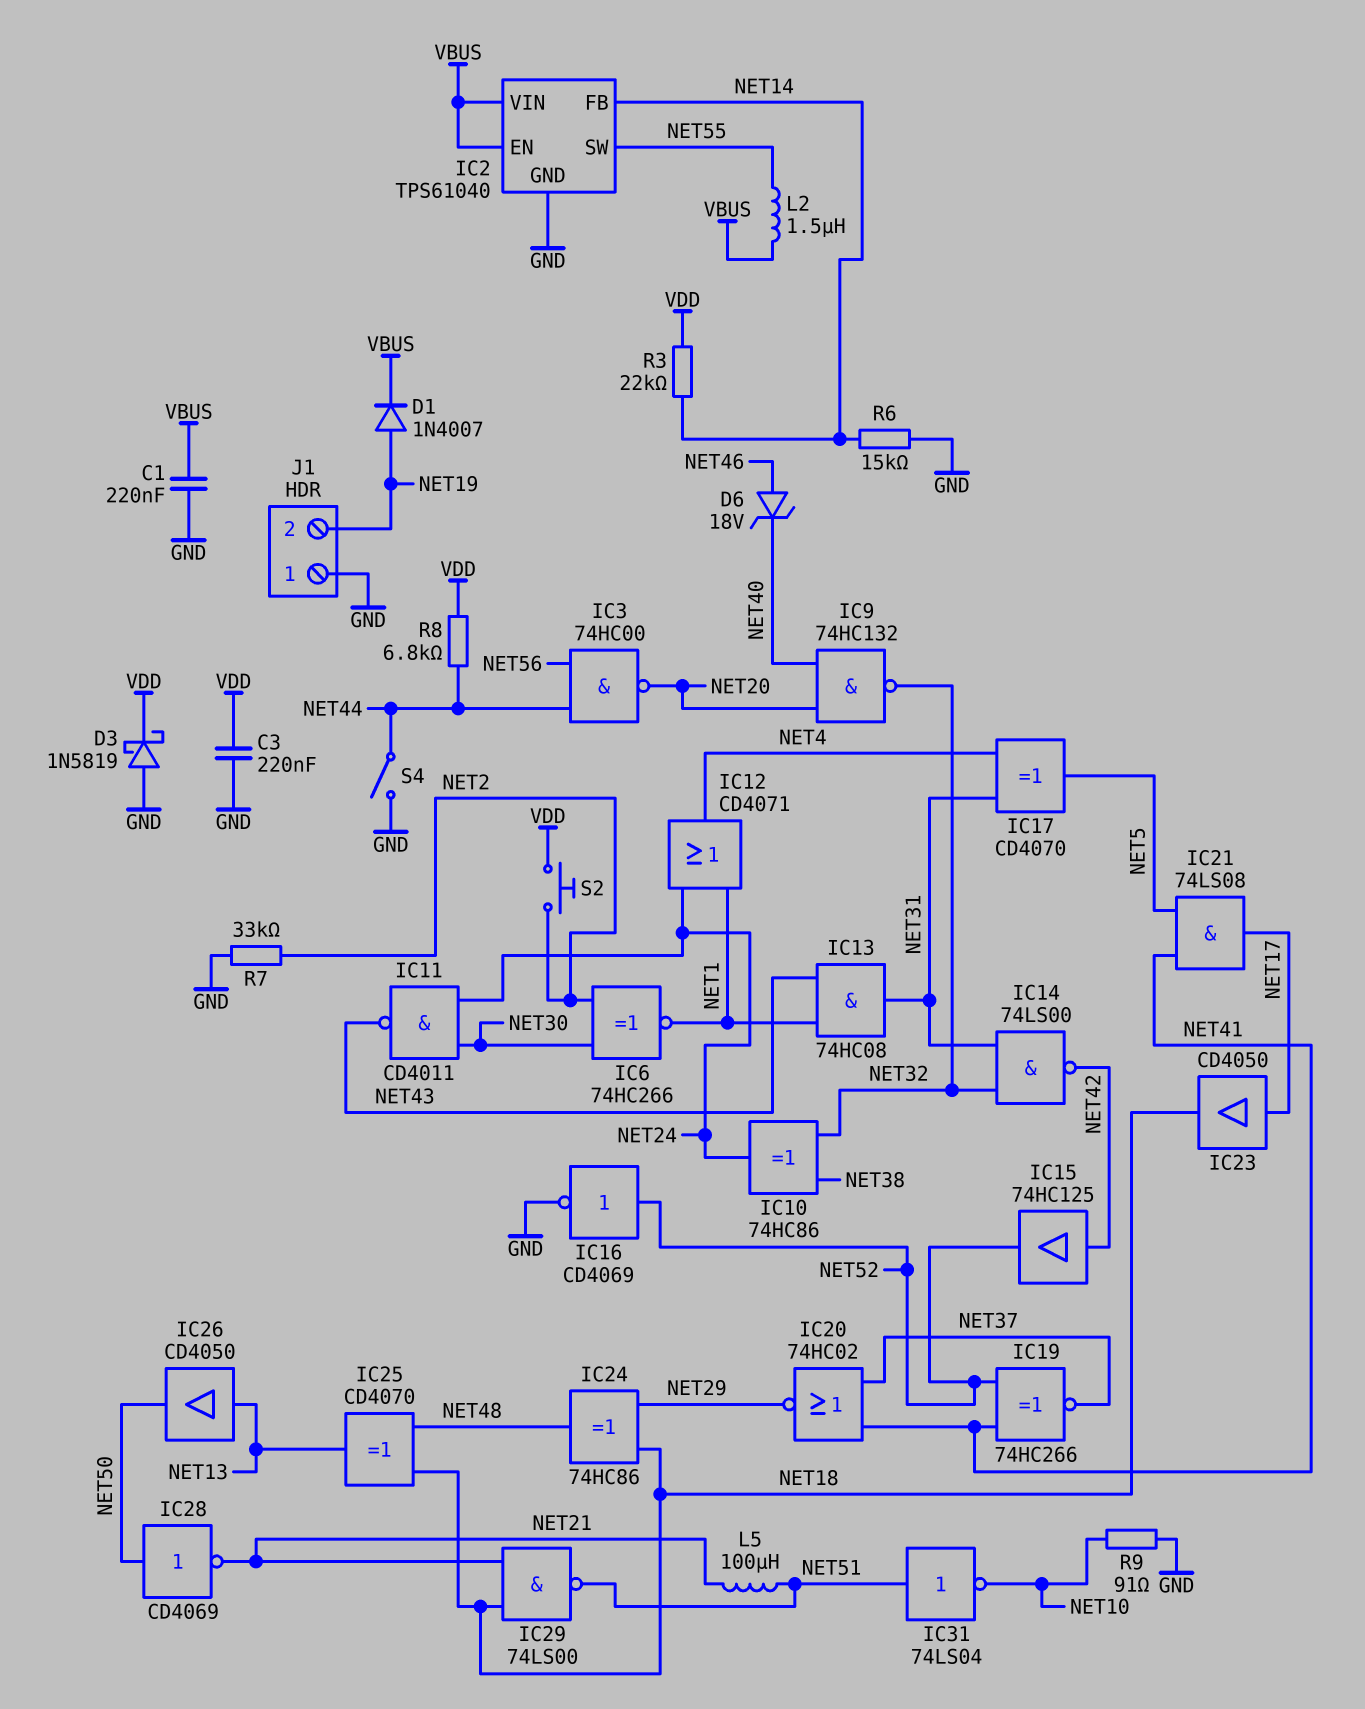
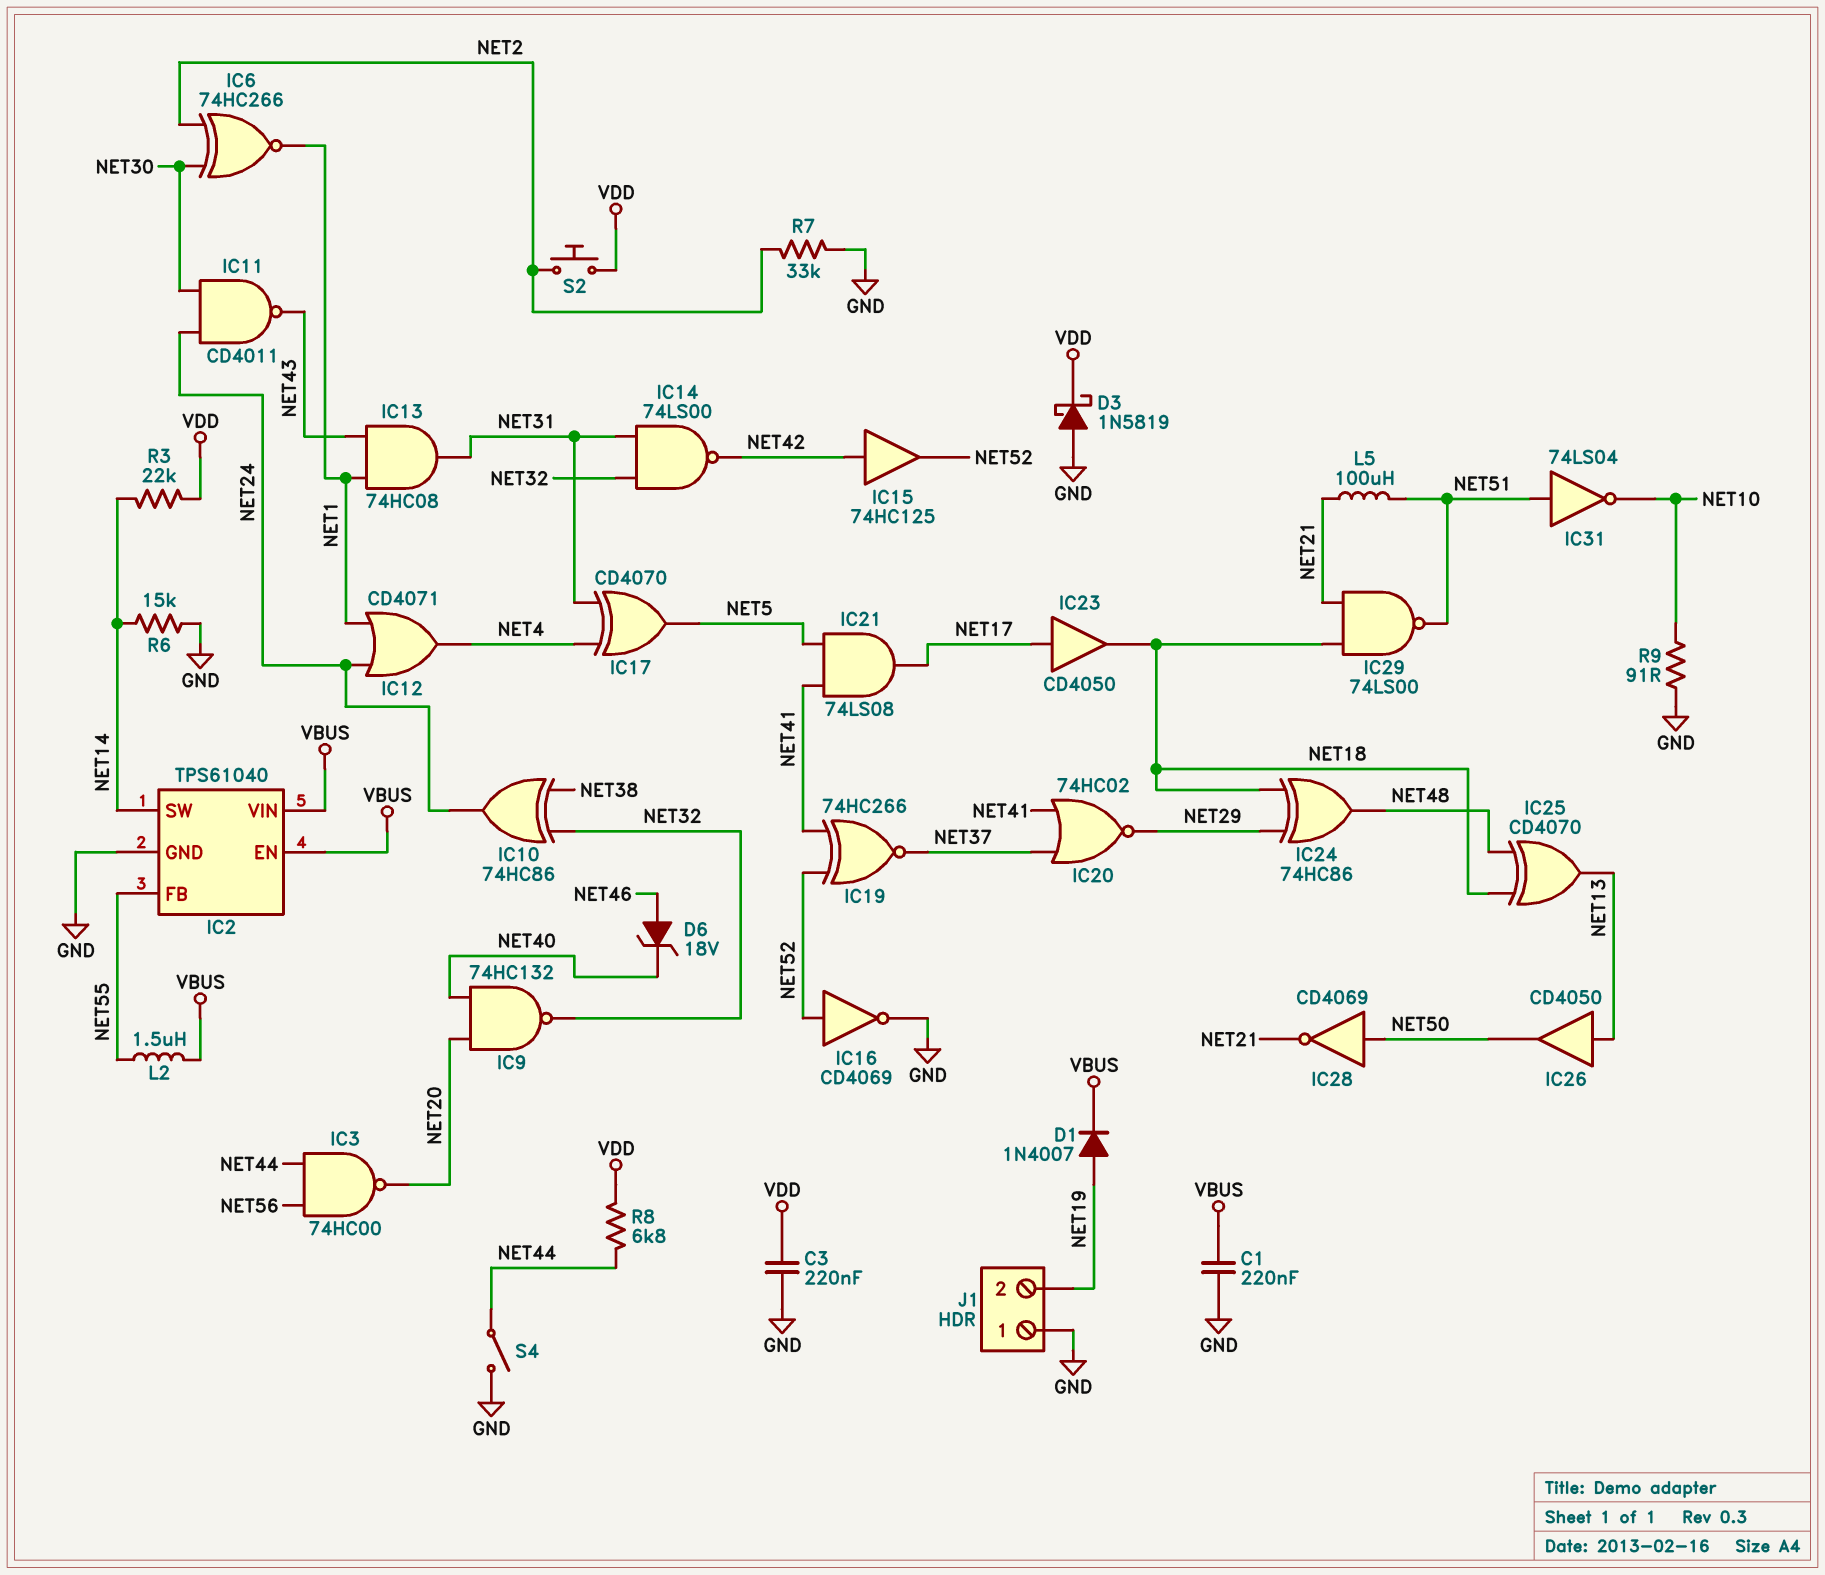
IC2 pin FB: NET14 -> NET55
IC2 pin SW: NET55 -> NET14

